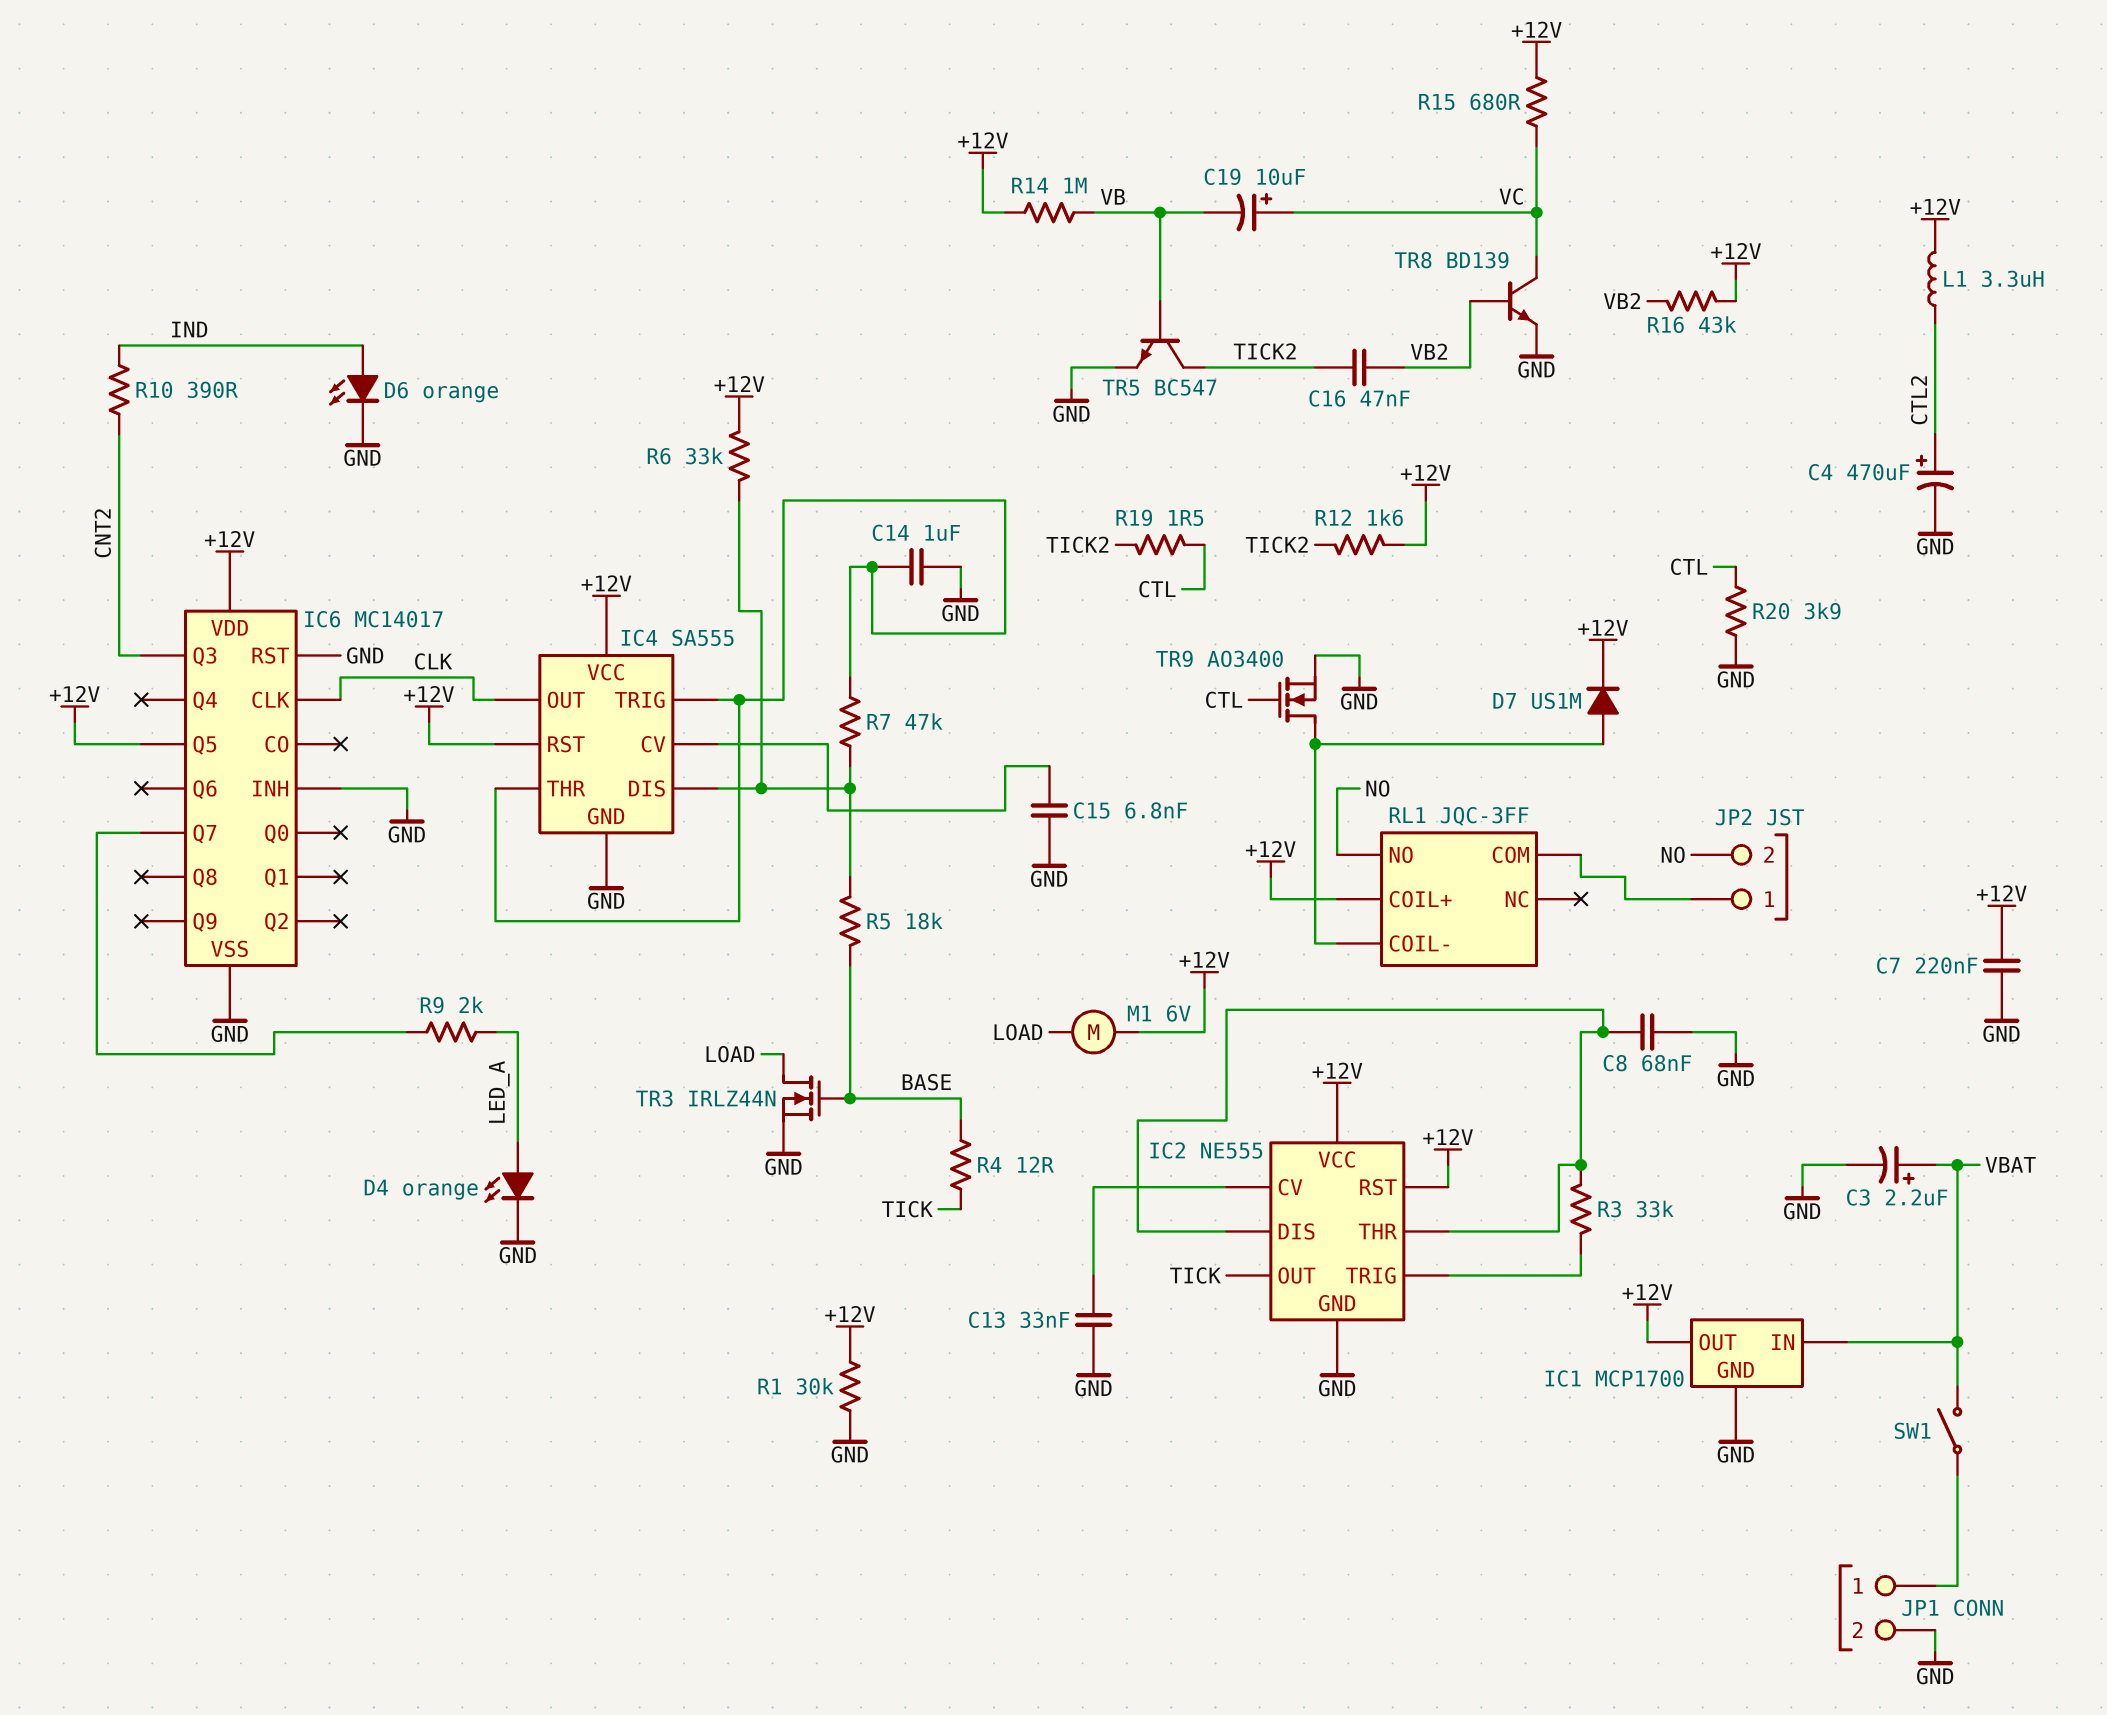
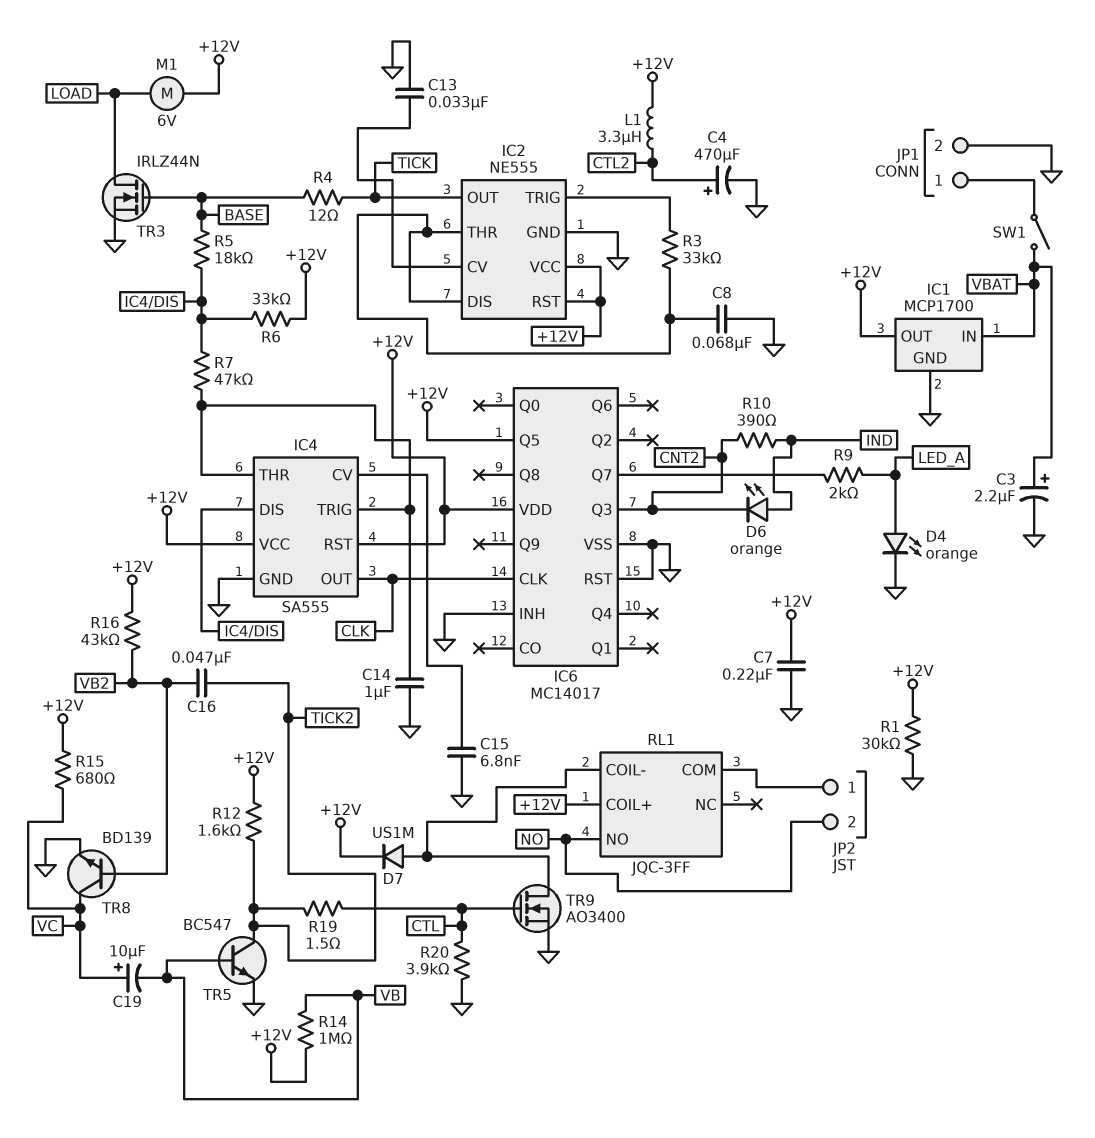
D6: LED orange (A IND, K GND) -> LED orange (A IND, K CNT2)

